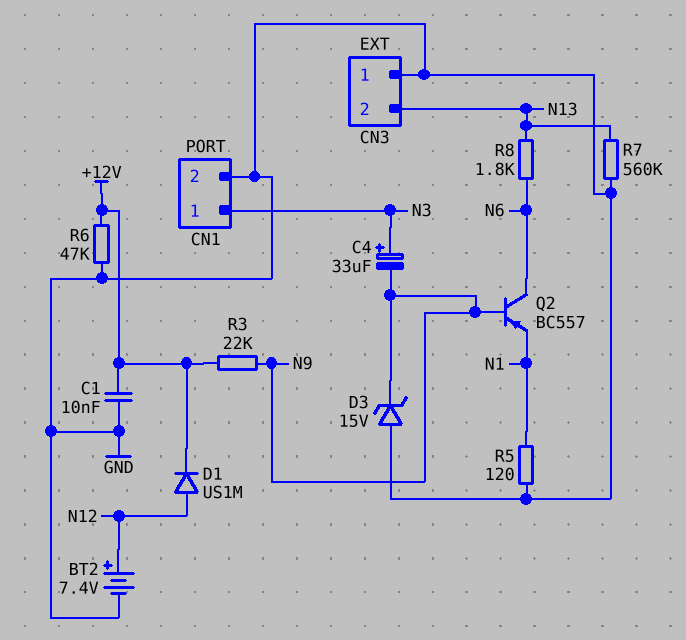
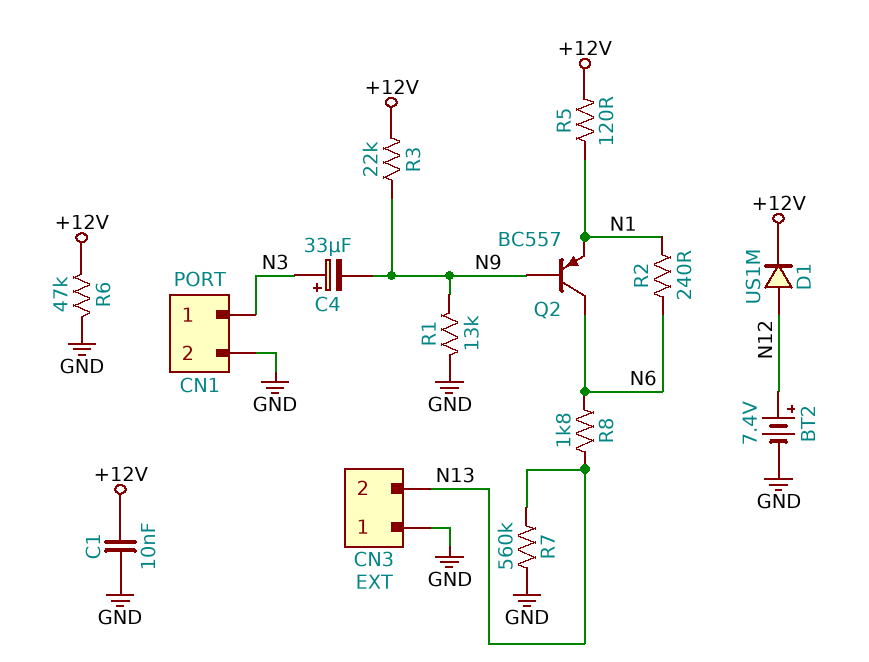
D3: zener 15V (A GND, K N9) -> none
R1: none -> 13k (GND, N9)
R2: none -> 240 (N1, N6)
R5: 120 (GND, N1) -> 120 (+12V, N1)

